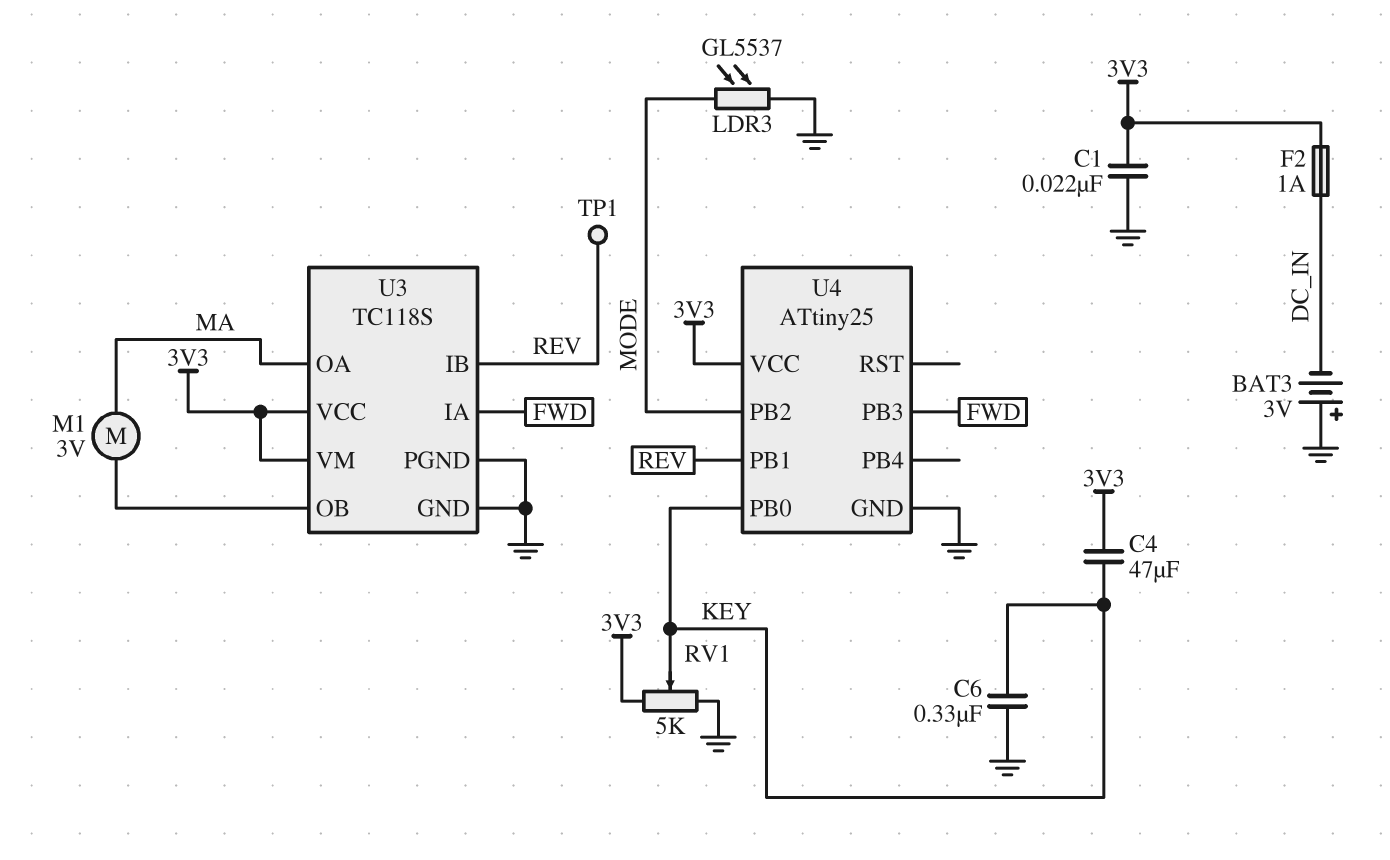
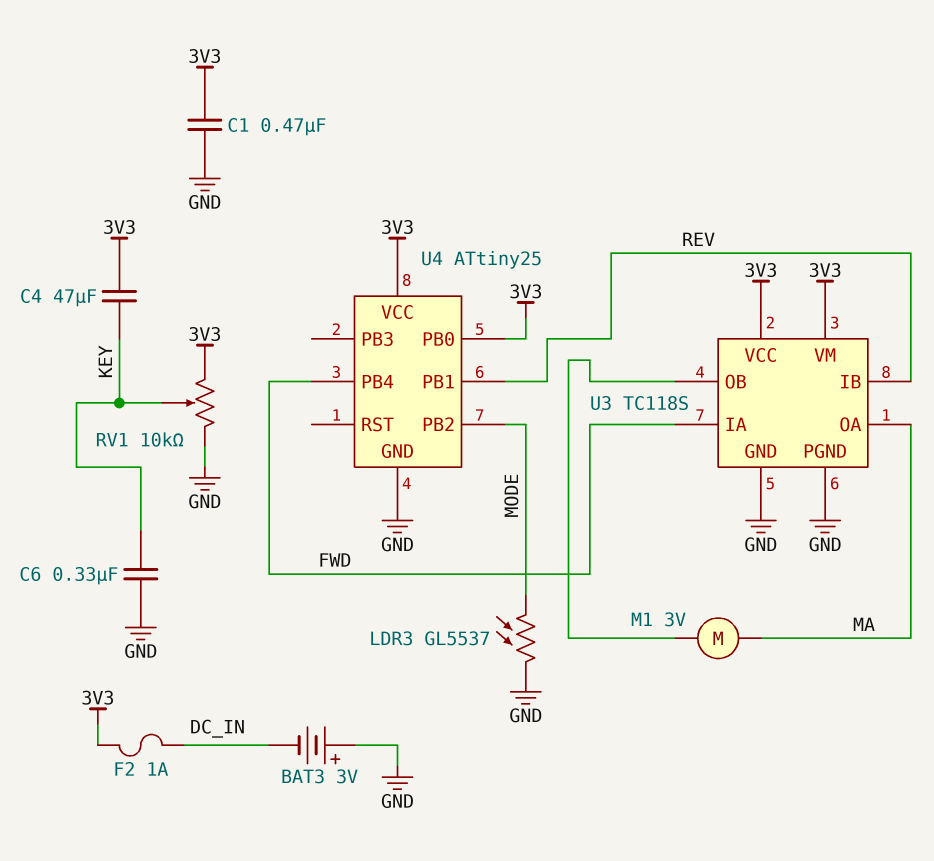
C1: 22nF (3V3, GND) -> 470nF (3V3, GND)
RV1: 5k (3V3, GND, wiper KEY) -> 10k (3V3, GND, wiper KEY)
TP1: test point (REV) -> none
U4 pin PB0: KEY -> 3V3
U4 pin PB3: FWD -> none
U4 pin PB4: none -> FWD

